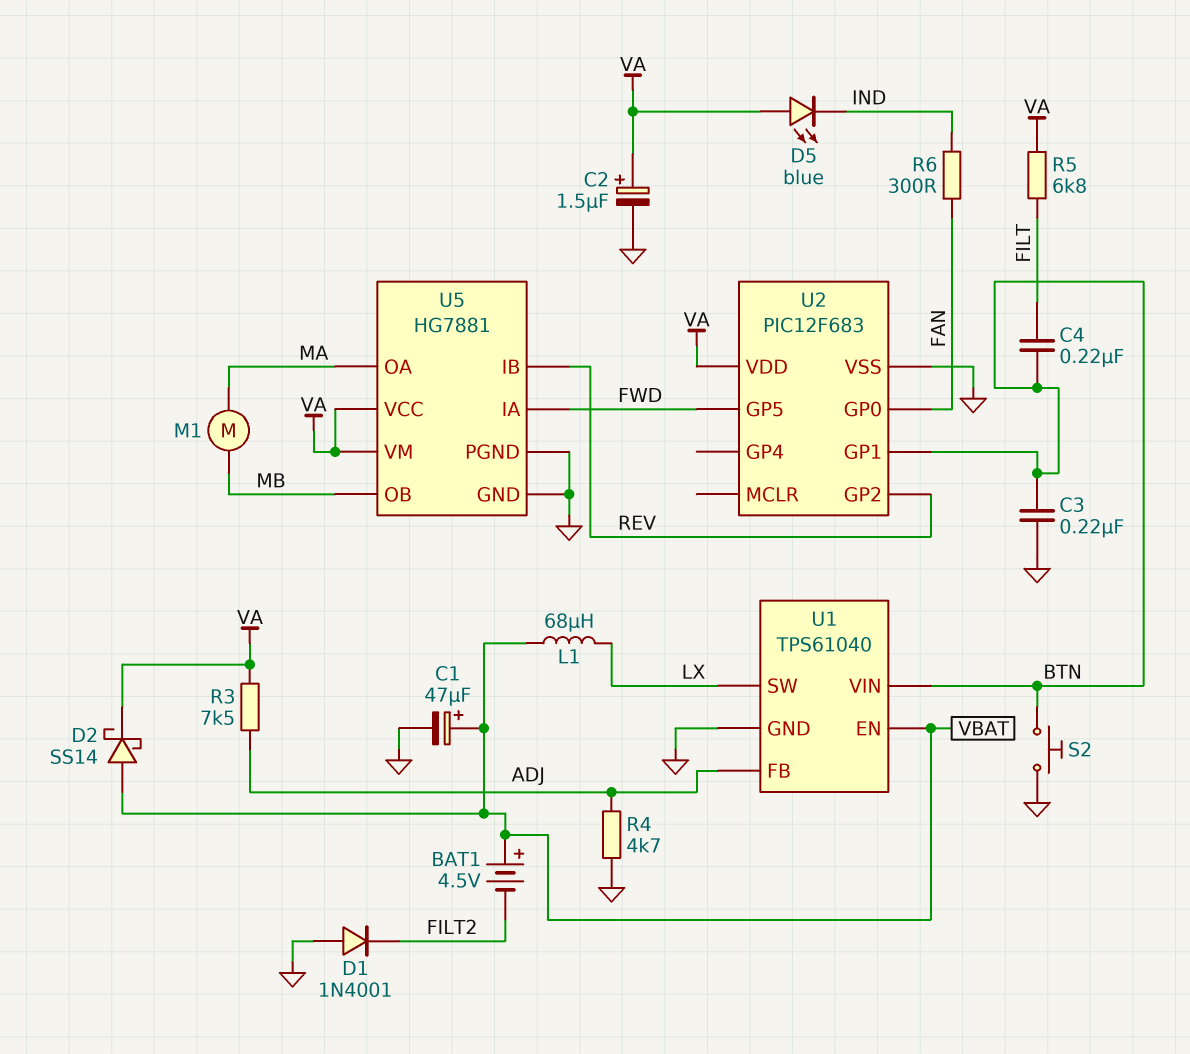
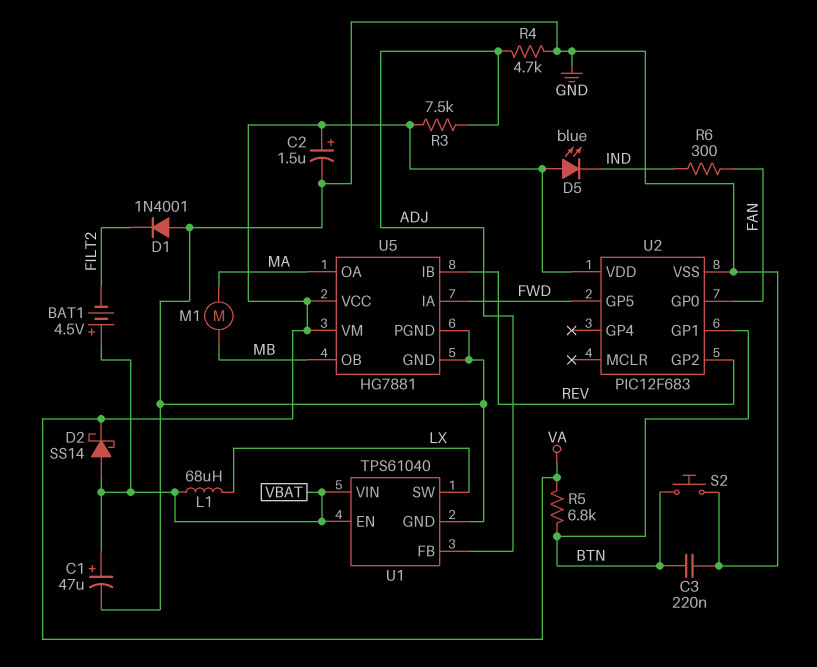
C4: 220nF (BTN, FILT) -> none
R5: 6.8k (FILT, VA) -> 6.8k (BTN, VA)
U1 pin VIN: BTN -> VBAT

